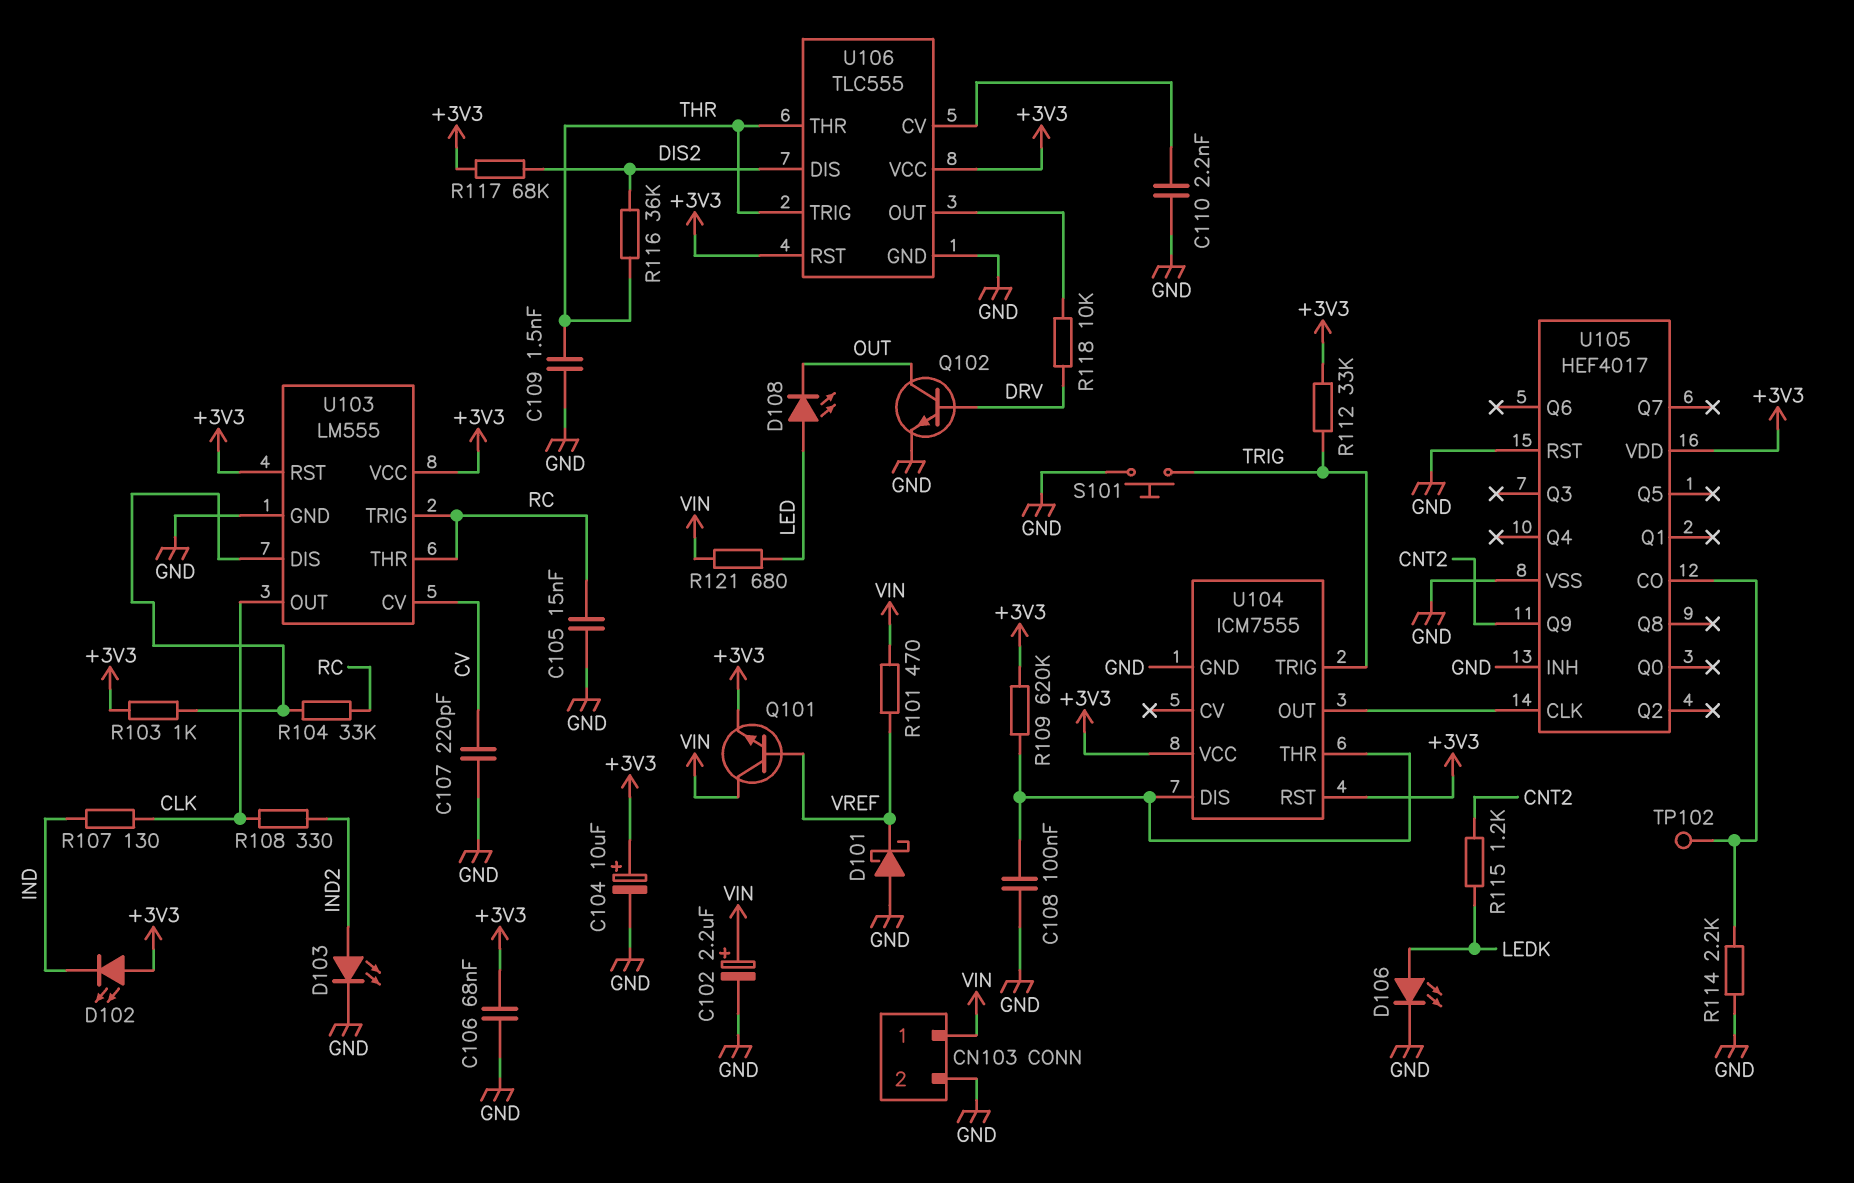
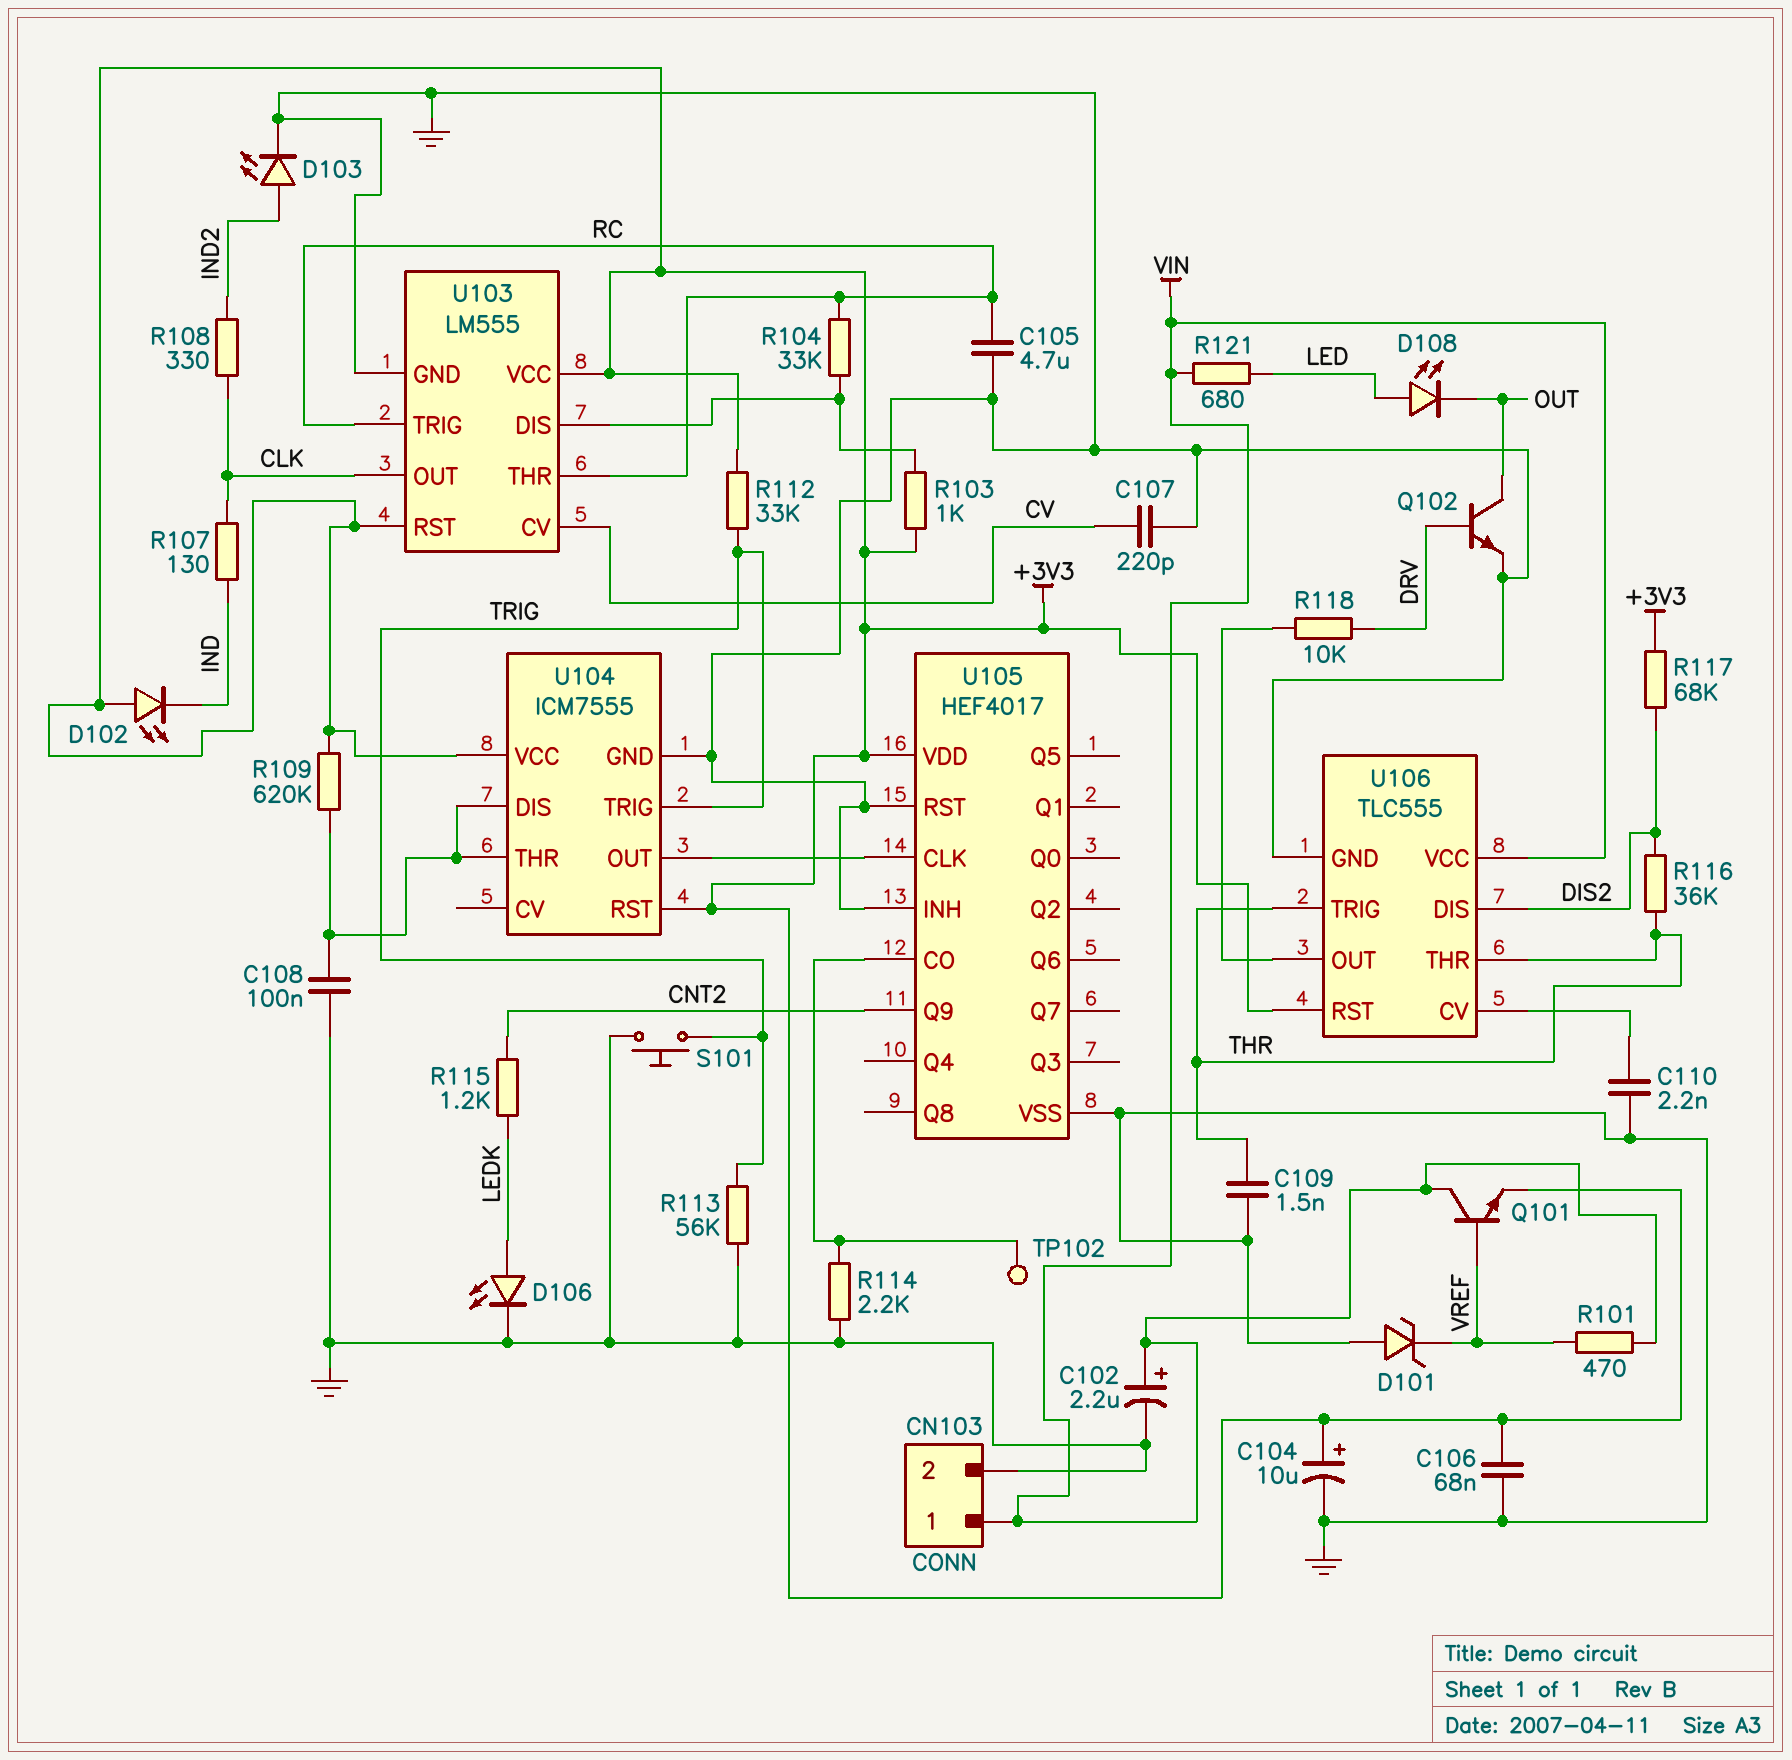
C105: 15nF (GND, RC) -> 4.7uF (GND, RC)
D101: schottky (A GND, K VREF) -> zener (A GND, K VREF)
R113: none -> 56k (GND, TRIG)
U106 pin VCC: +3V3 -> VIN

